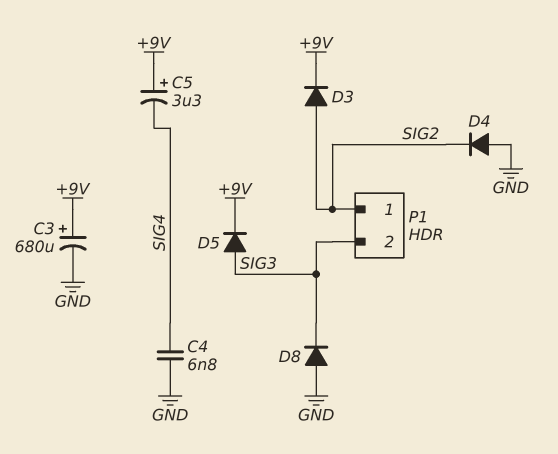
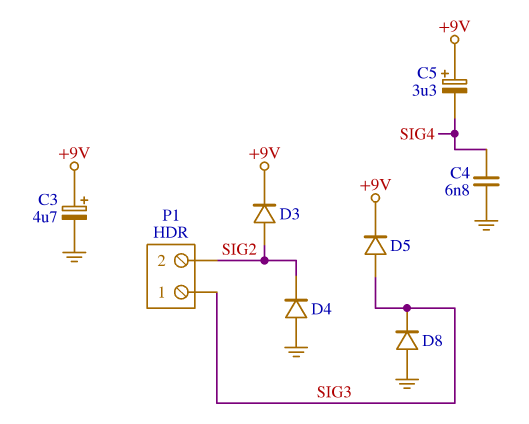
C3: 680uF (plus +9V, minus GND) -> 4.7uF (plus +9V, minus GND)
P1 pin 1: SIG2 -> SIG3
P1 pin 2: SIG3 -> SIG2

